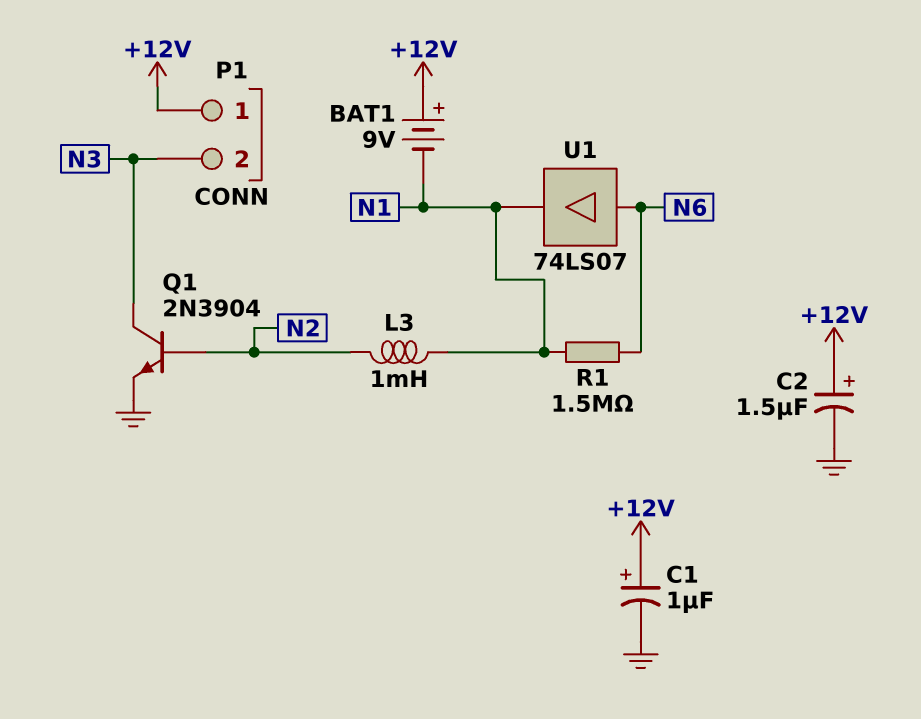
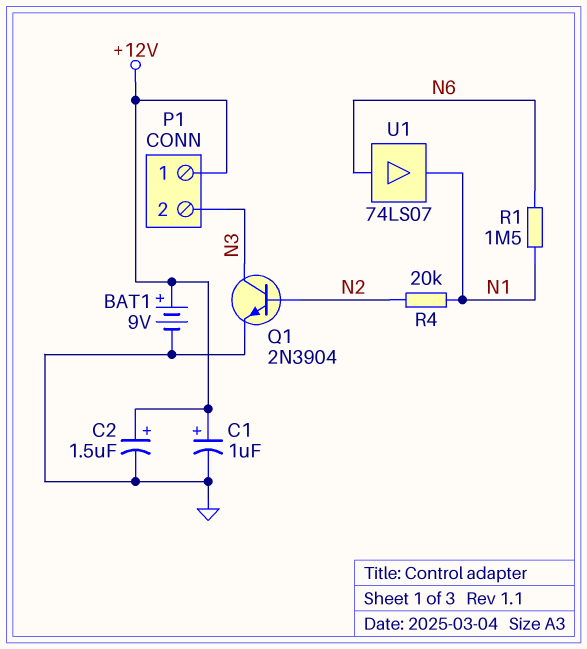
BAT1: 9V (plus +12V, minus N1) -> 9V (plus +12V, minus GND)
L3: 1mH (N1, N2) -> none
R4: none -> 20k (N1, N2)

